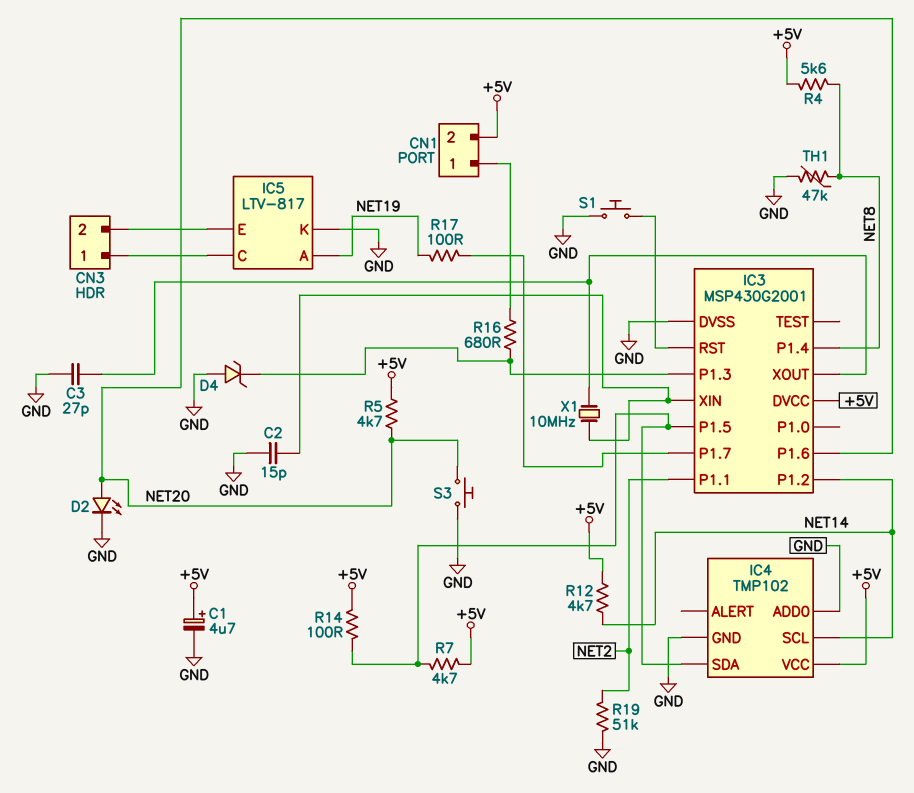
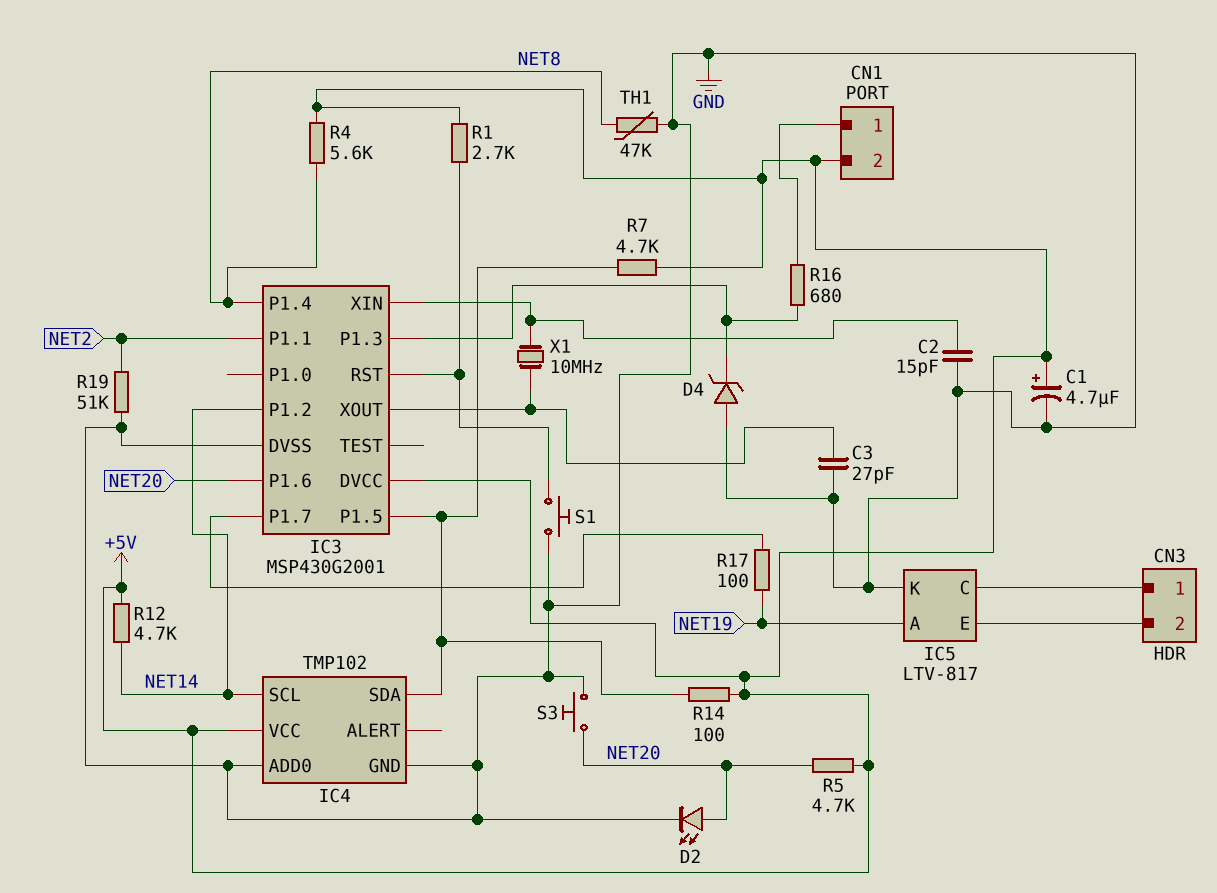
R1: none -> 2.7k (+5V, IC3/RST)

